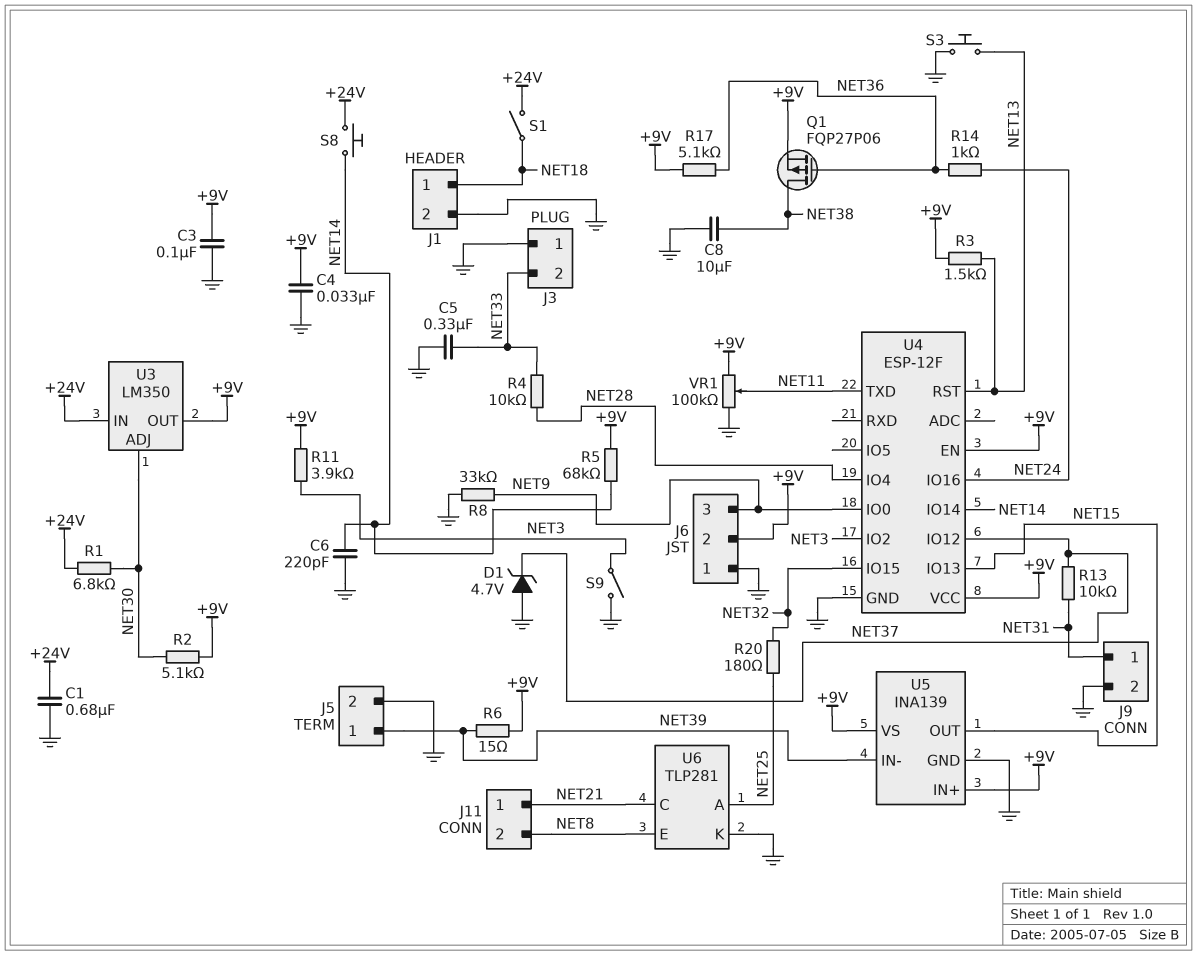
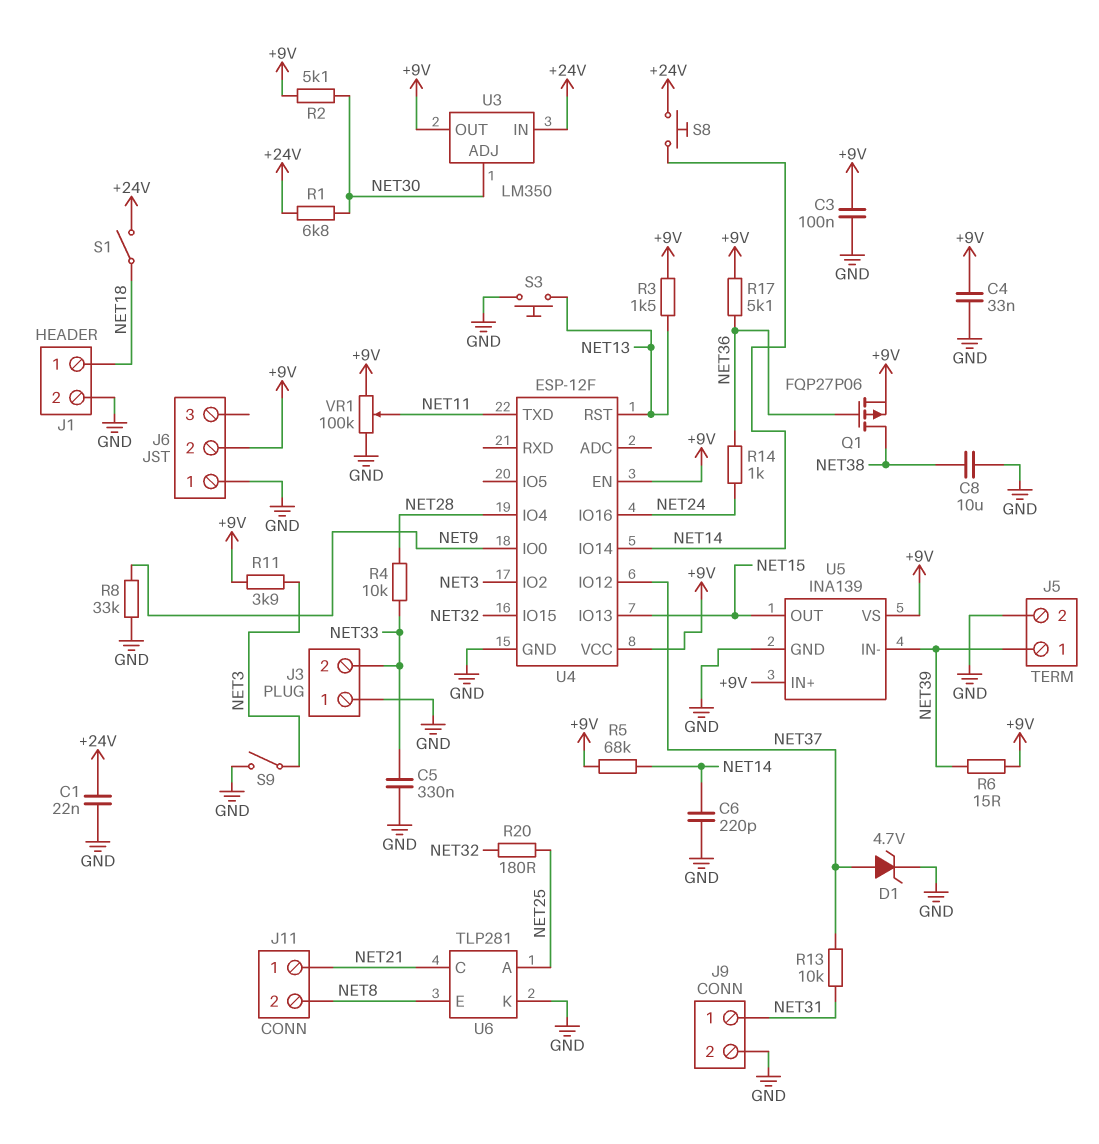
C1: 680nF (+24V, GND) -> 22nF (+24V, GND)
D1: zener 4.7V (A GND, K NET37) -> zener 4.7V (A NET37, K GND)
J6 pin 3: NET9 -> none

